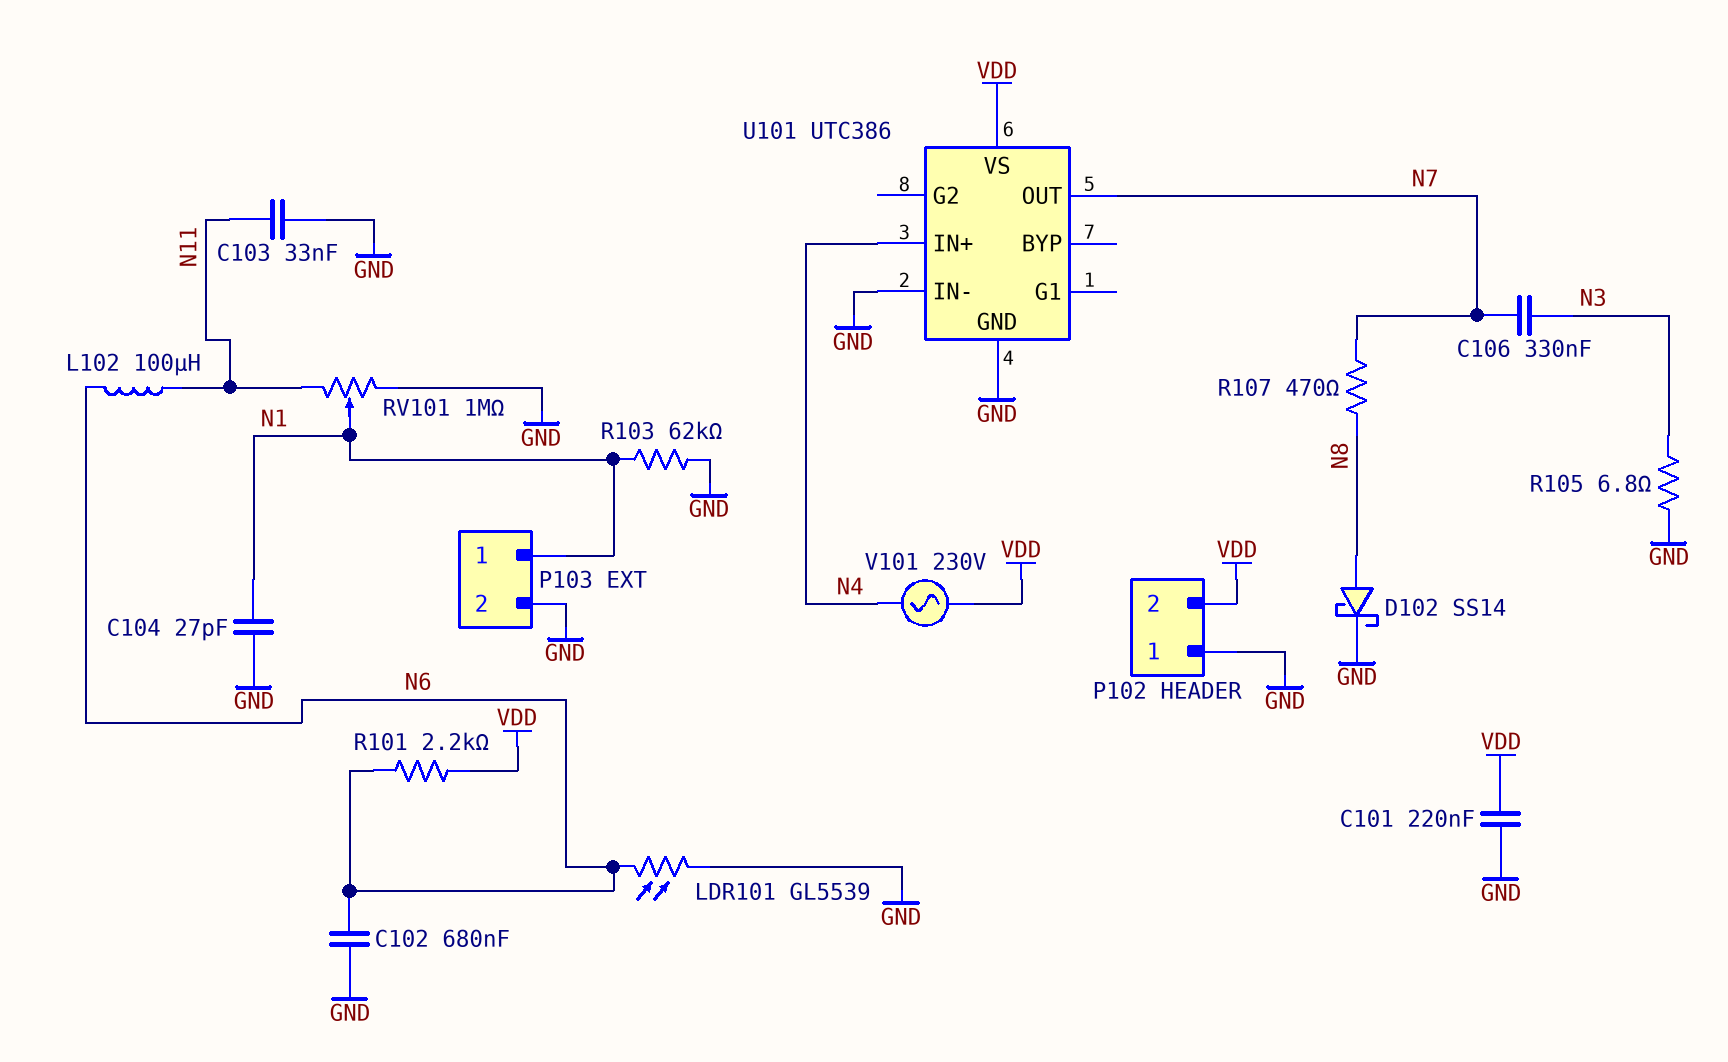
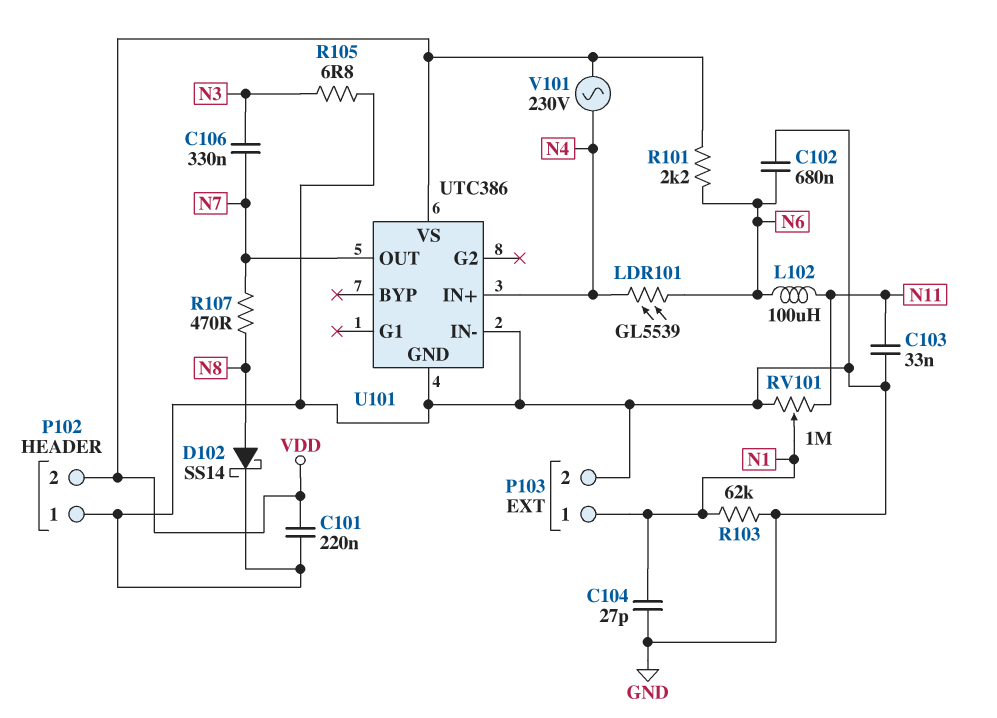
LDR101: GL5539 (GND, N6) -> GL5539 (N4, N6)

